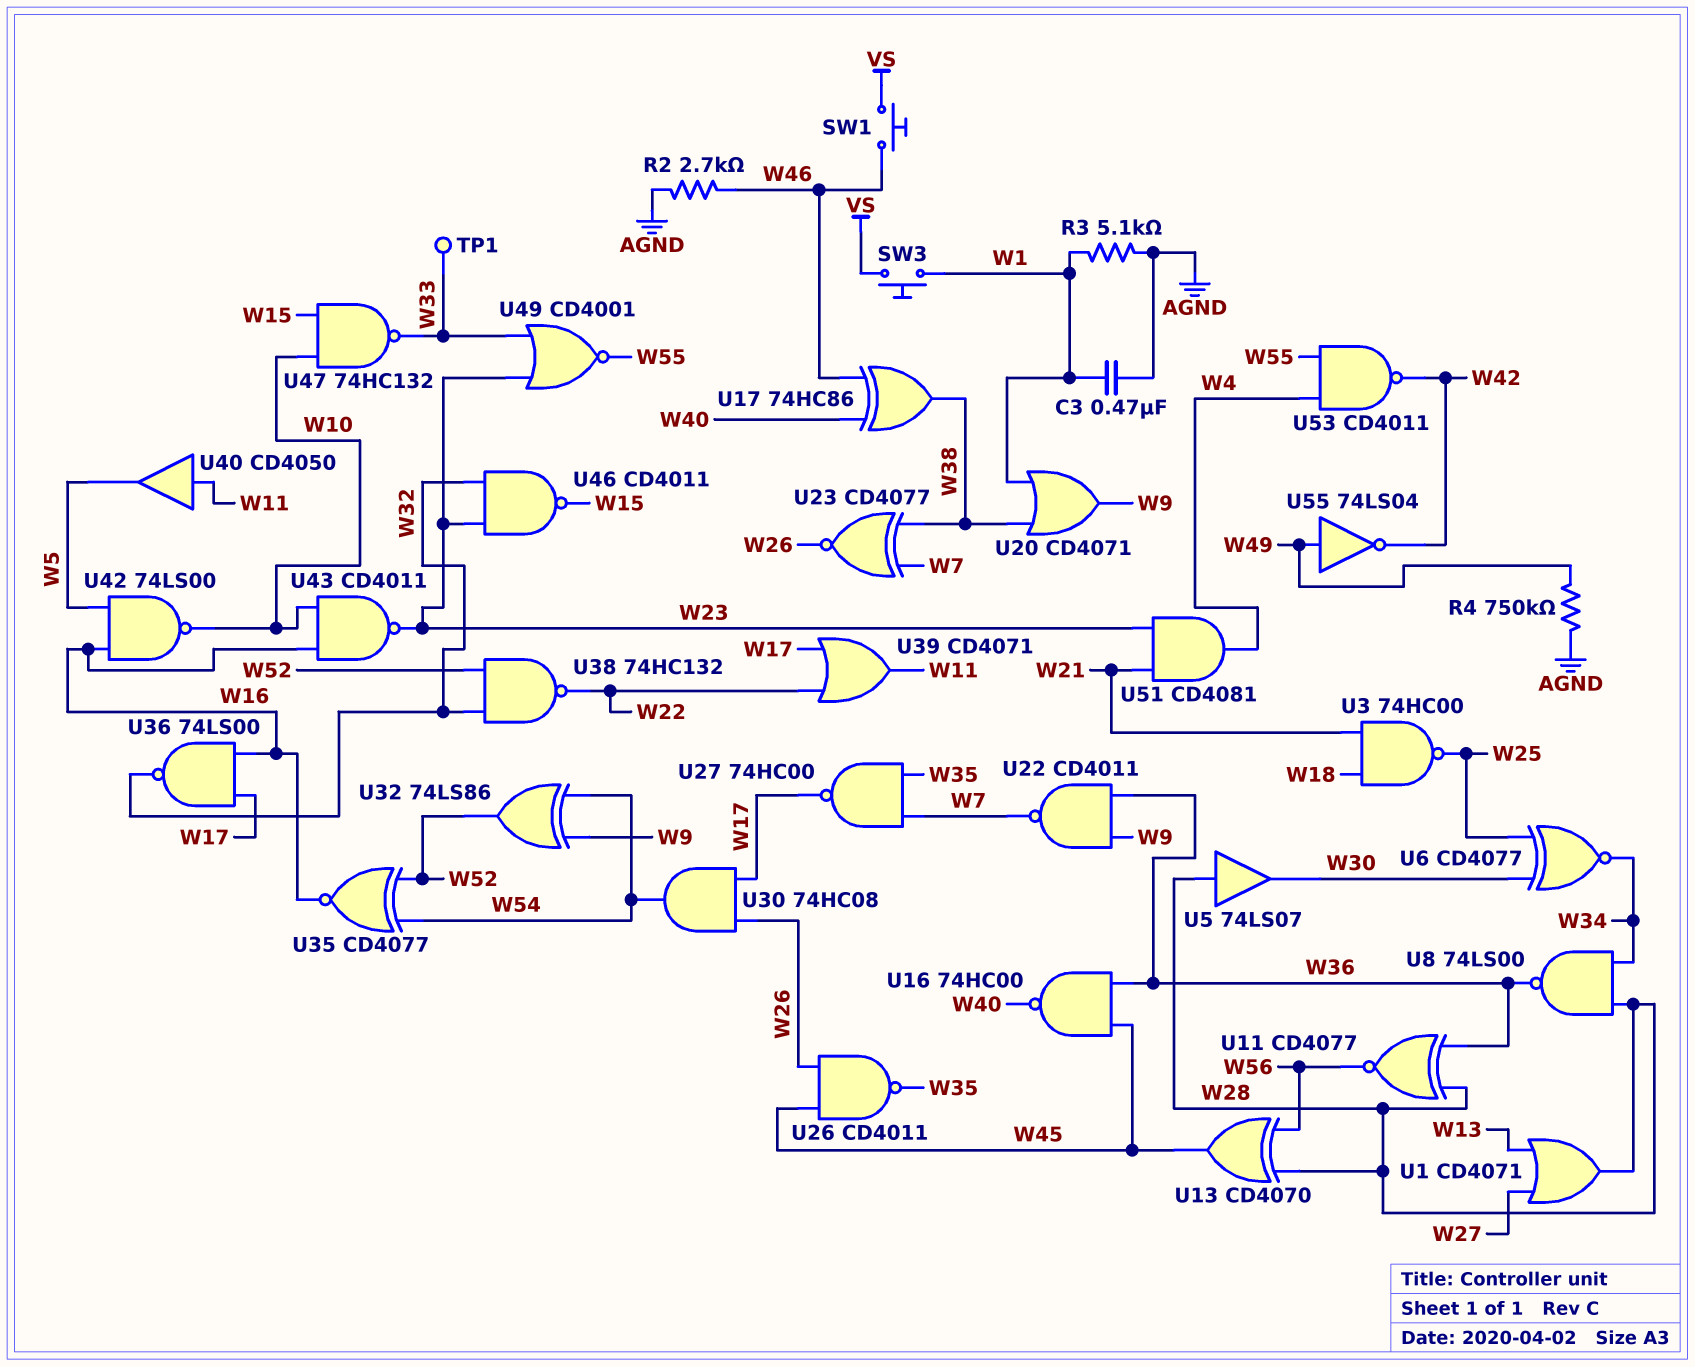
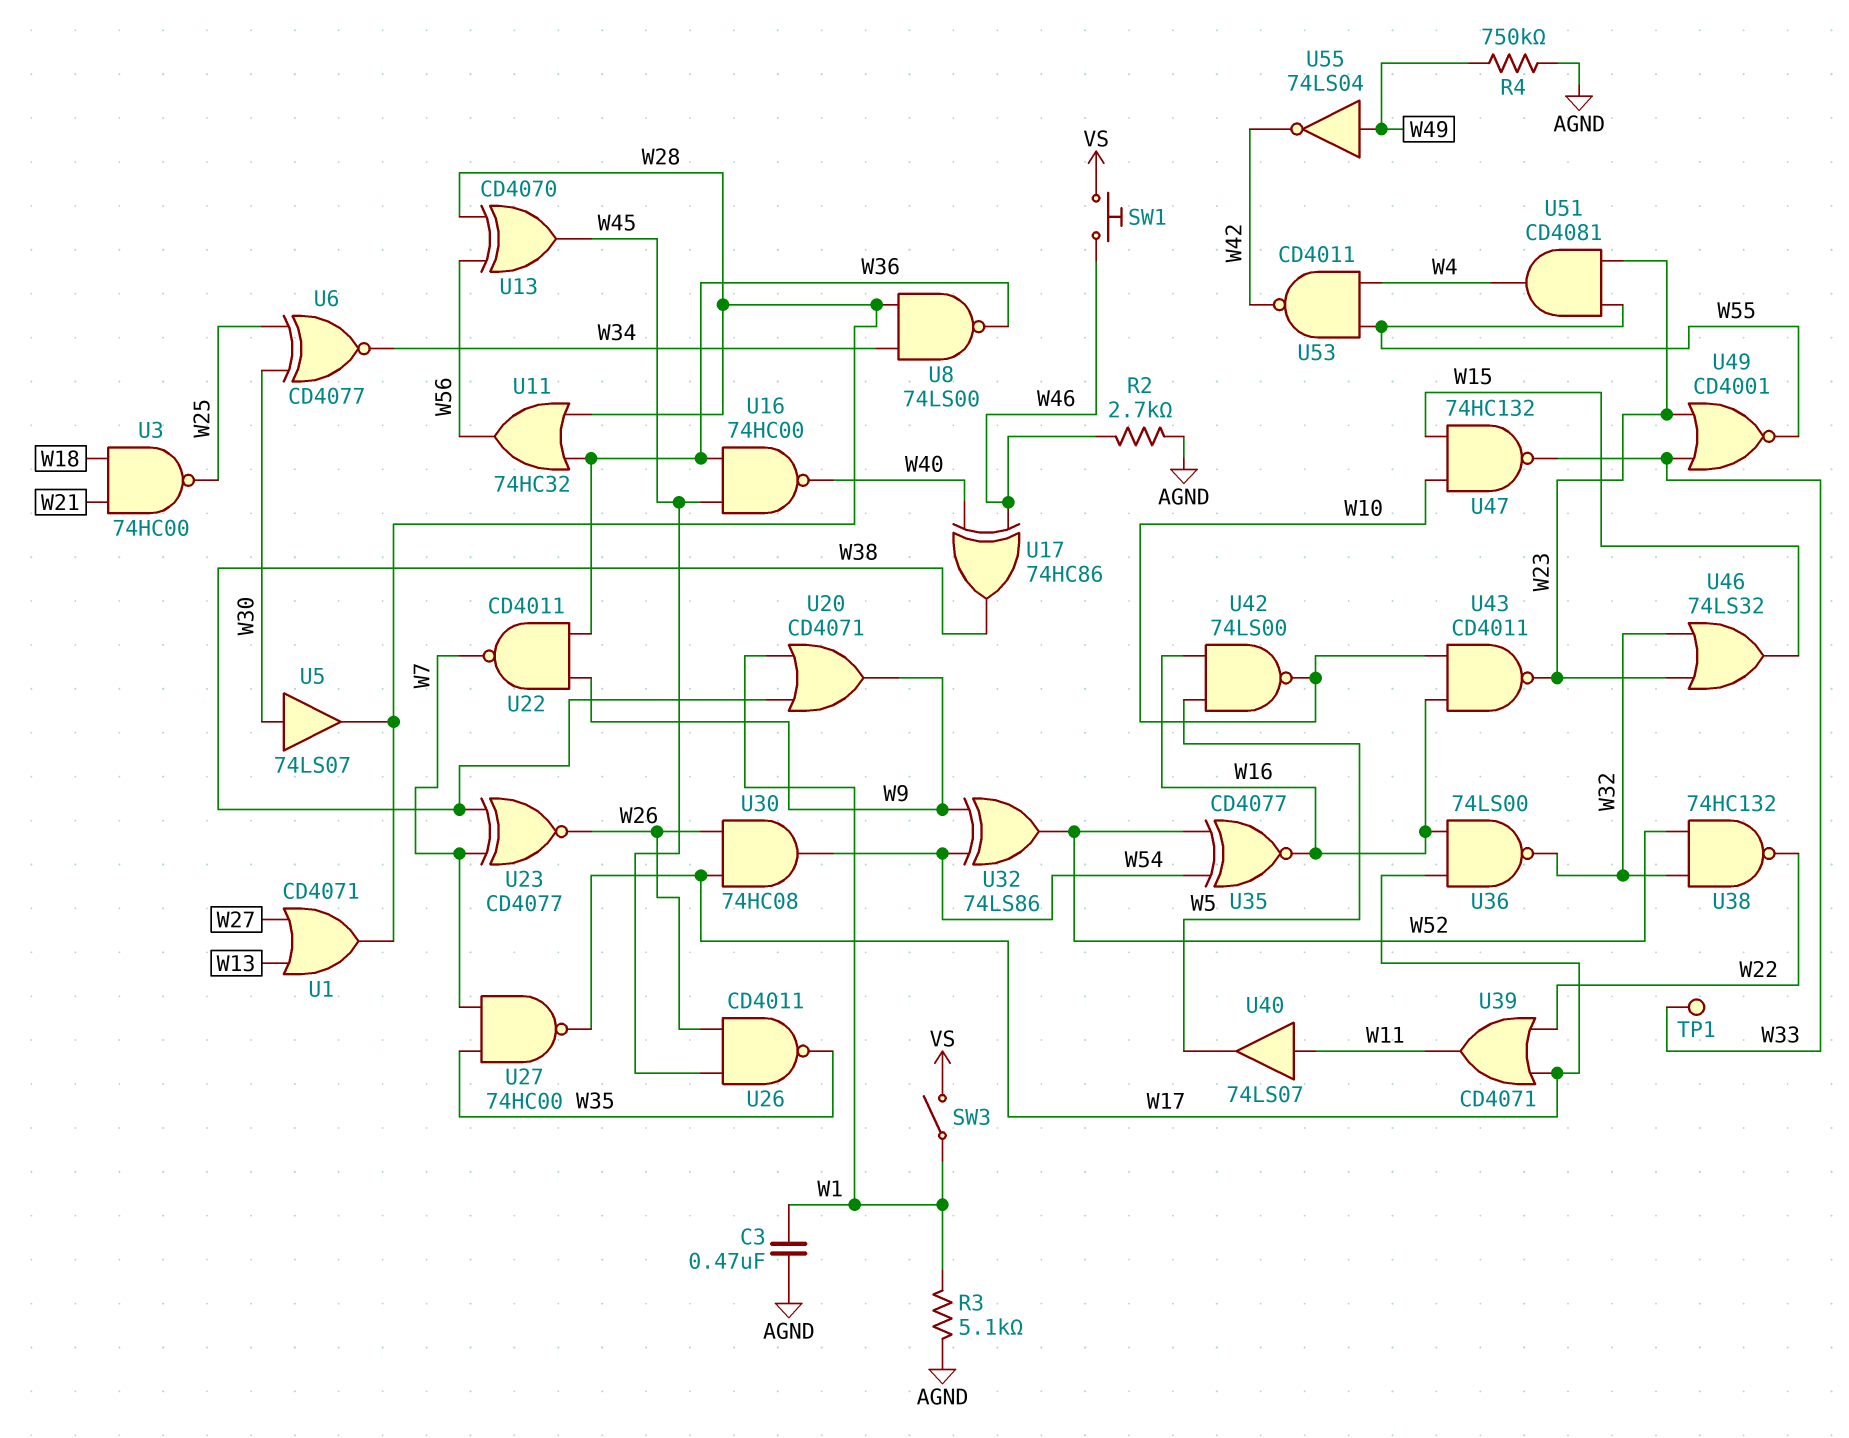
SW3: button (VS, W1) -> switch (VS, W1)
U5: buffer 74LS07 (in W28, out W30) -> buffer 74LS07 (in W30, out W28)
U11: XNOR CD4077 (in W28, in W36, out W56) -> OR 74HC32 (in W28, in W36, out W56)
U40: buffer CD4050 (in W11, out W5) -> buffer 74LS07 (in W11, out W5)
U46: NAND CD4011 (in W23, in W32, out W15) -> OR 74LS32 (in W23, in W32, out W15)
U51: AND CD4081 (in W21, in W23, out W4) -> AND CD4081 (in W23, in W55, out W4)

